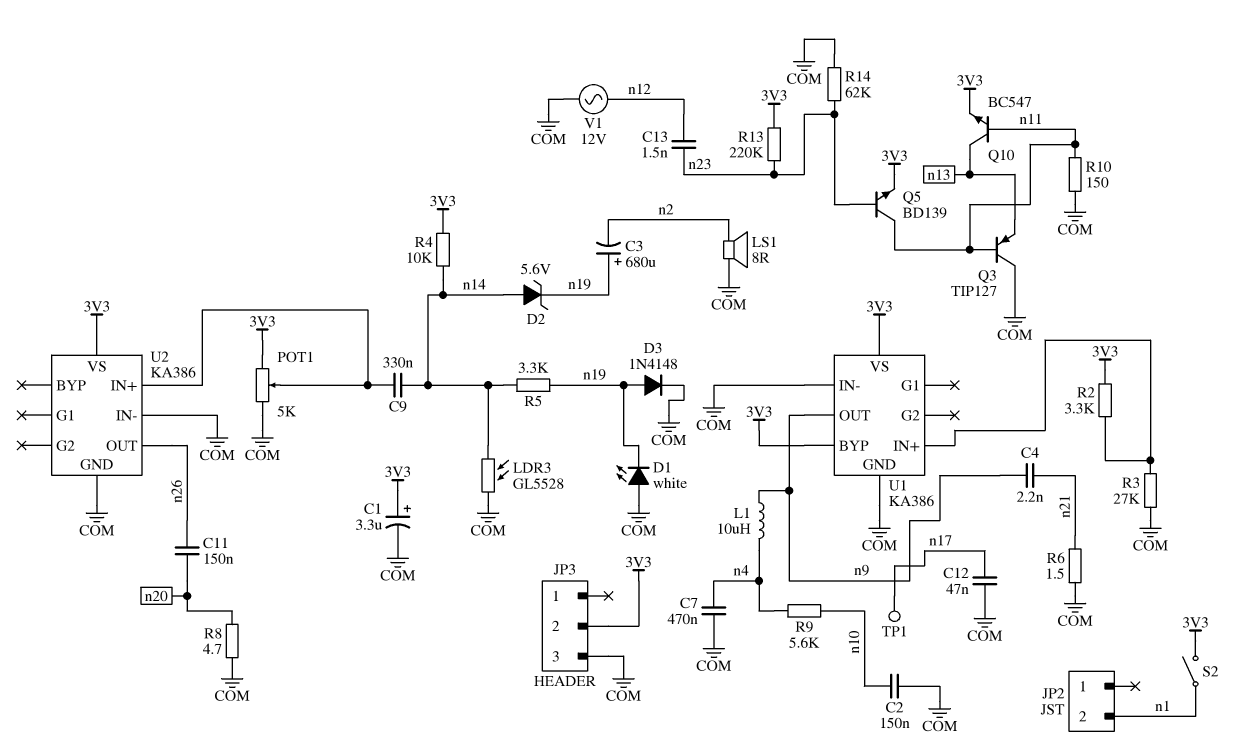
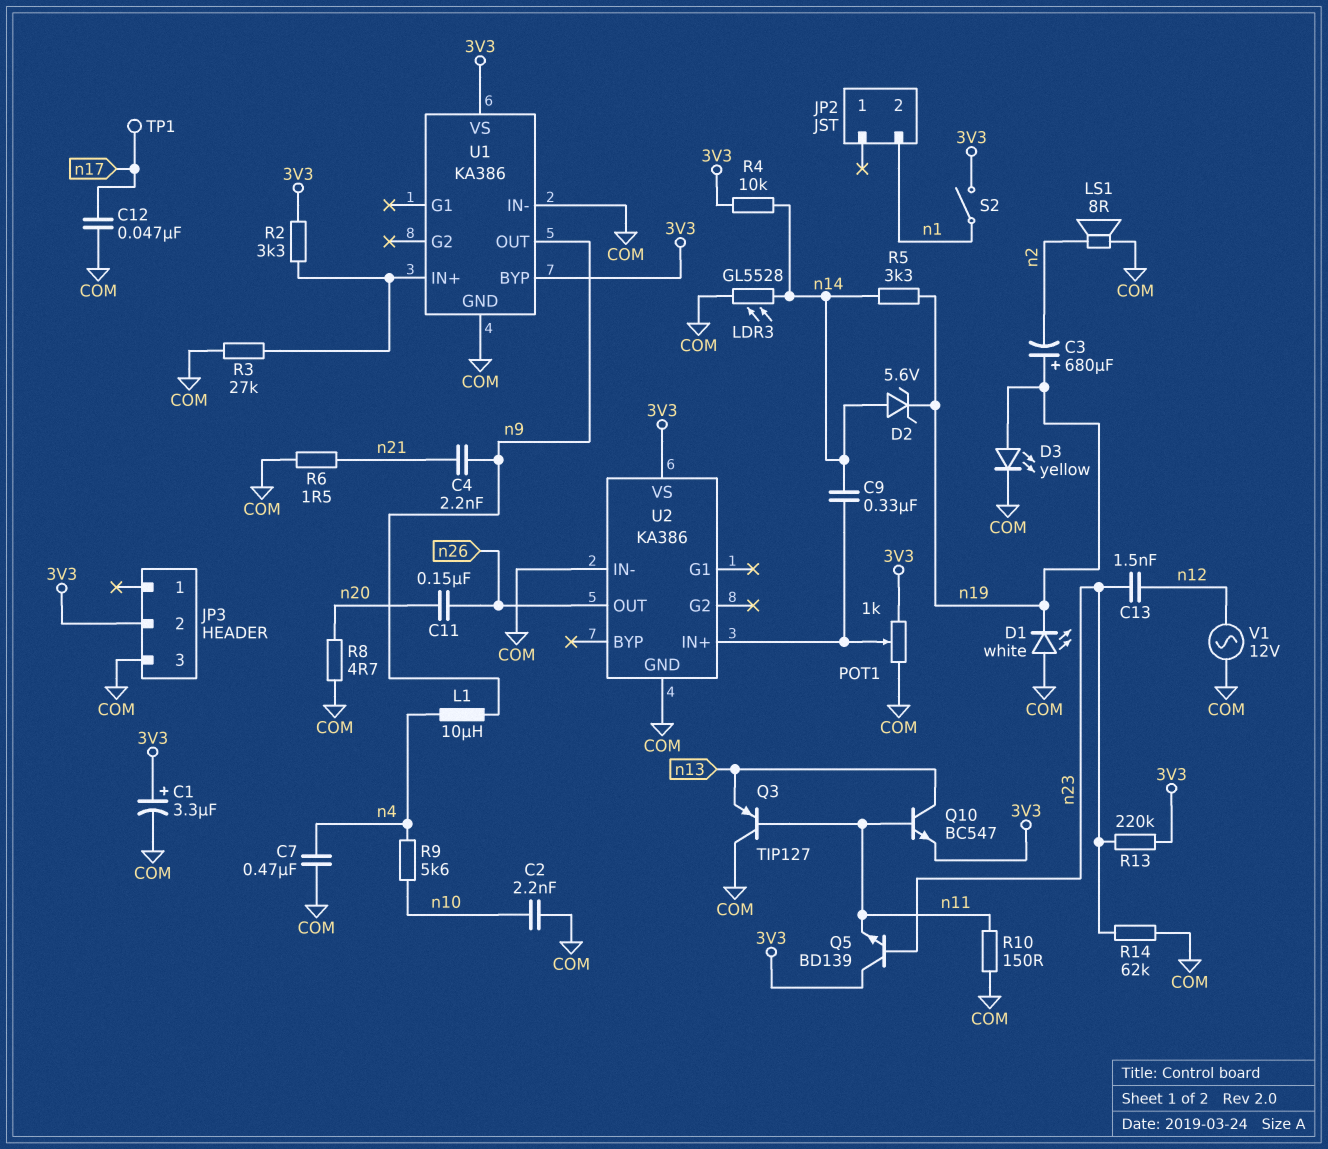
C2: 150nF (COM, n10) -> 2.2nF (COM, n10)
D3: diode 1N4148 (A n19, K COM) -> LED yellow (A n19, K COM)
POT1: 5k (3V3, COM, wiper U2/IN+) -> 1k (3V3, COM, wiper U2/IN+)
Q5: NPN BD139 (B n23, C n11, E 3V3) -> NPN BD139 (B n23, C 3V3, E n11)

